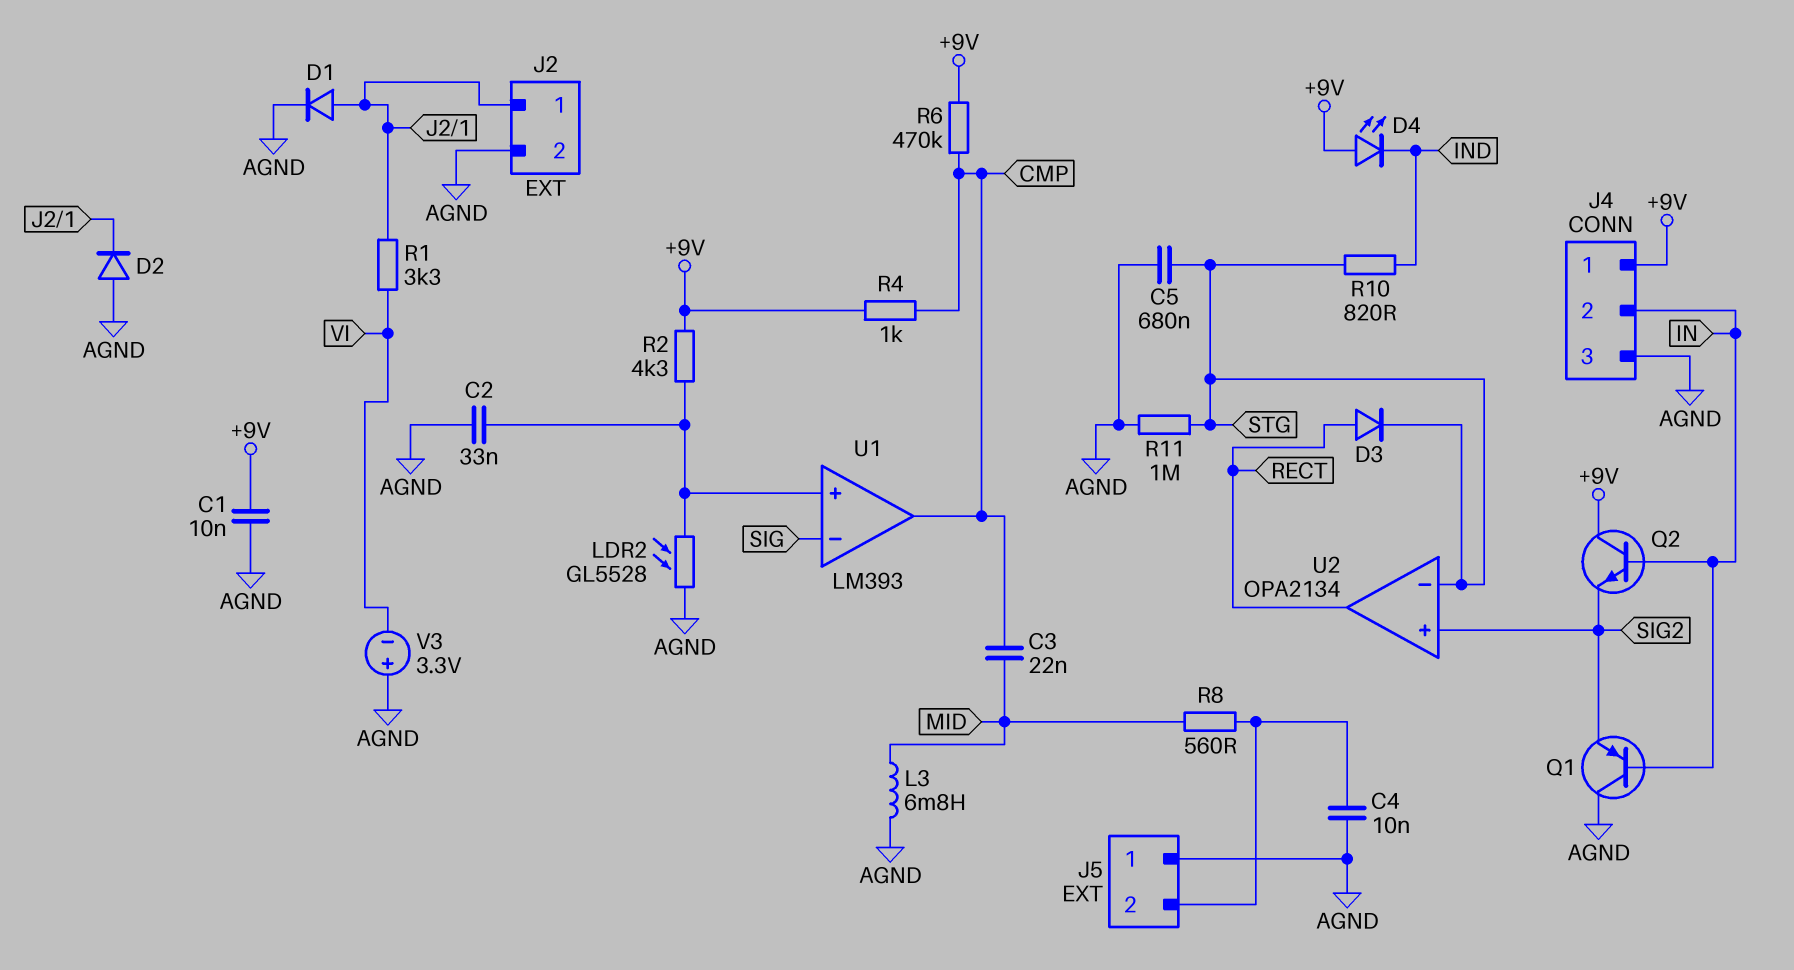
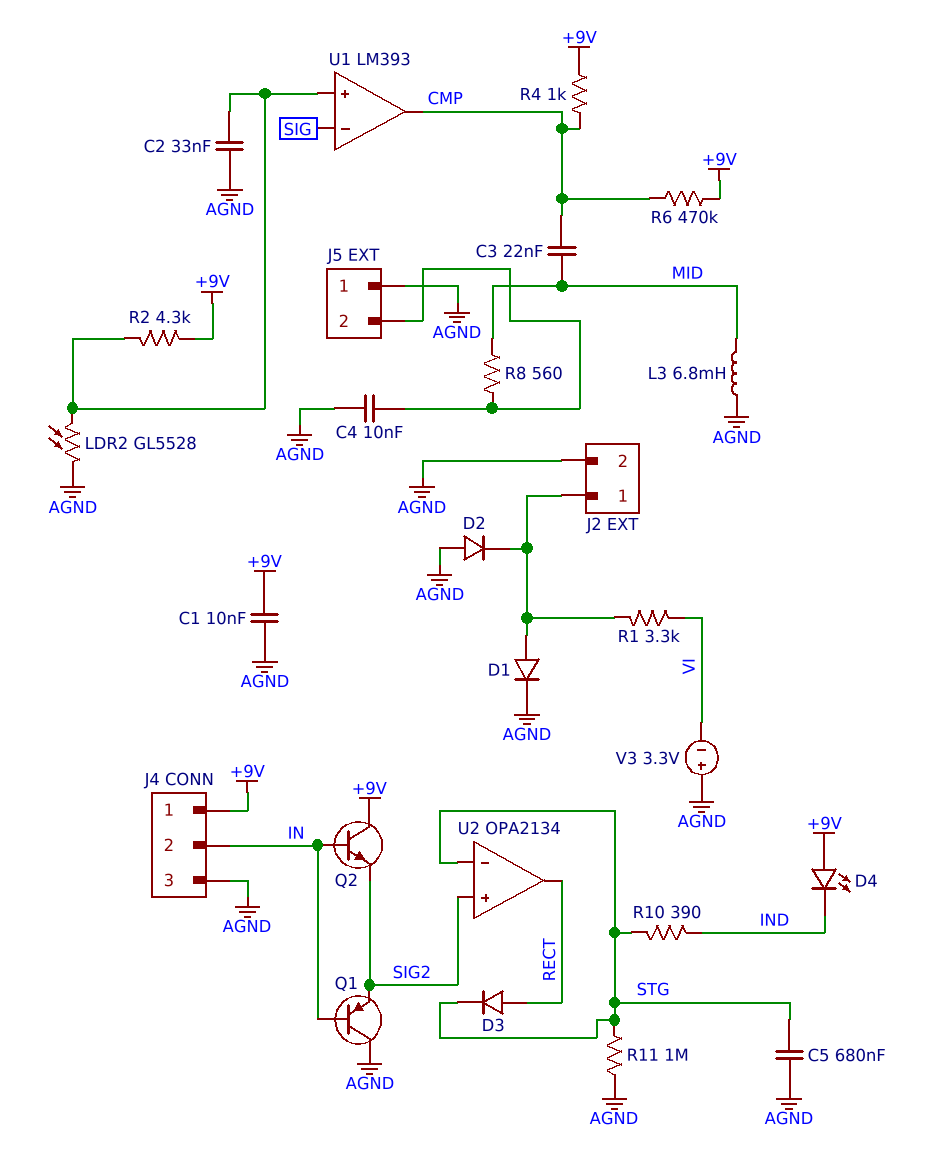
R10: 820 (IND, STG) -> 390 (IND, STG)

